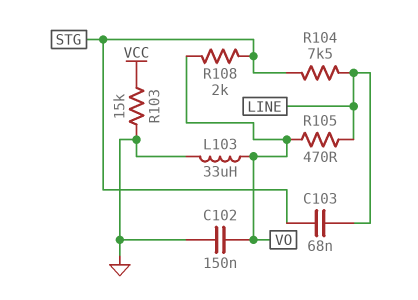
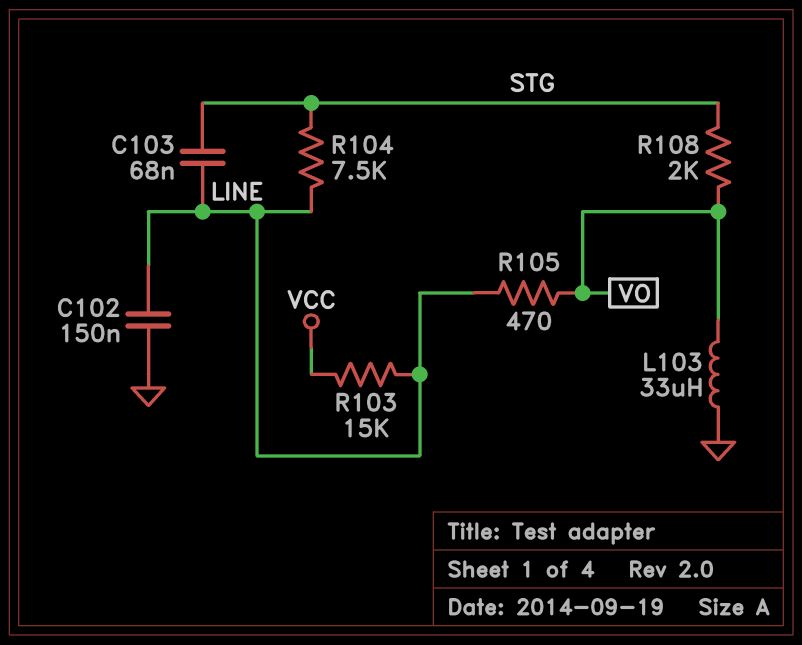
C102: 150nF (GND, VO) -> 150nF (GND, LINE)
R103: 15k (GND, VCC) -> 15k (LINE, VCC)

